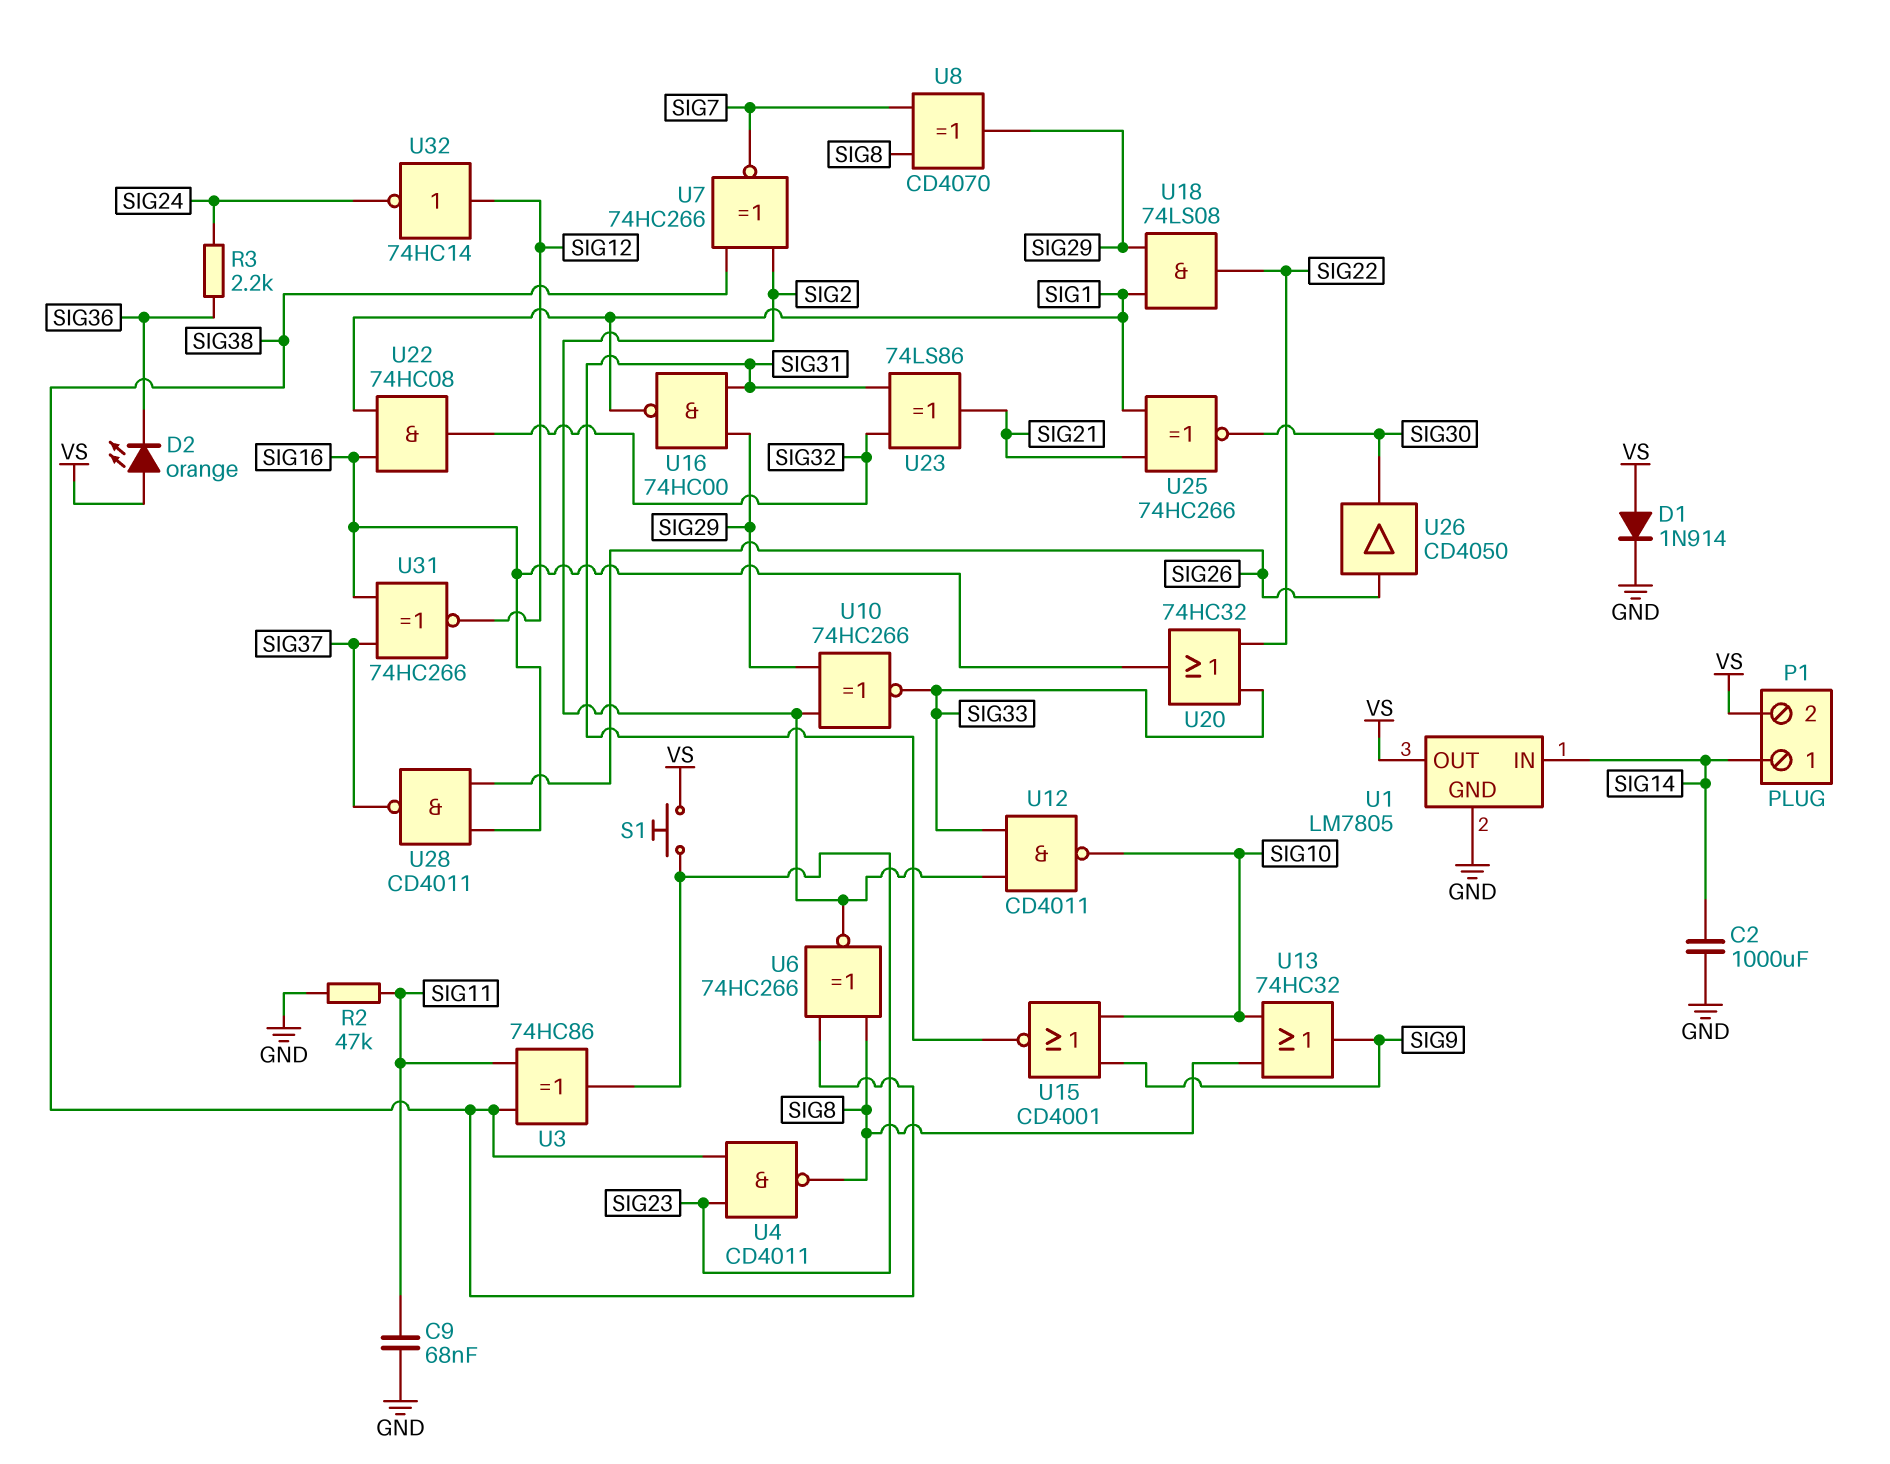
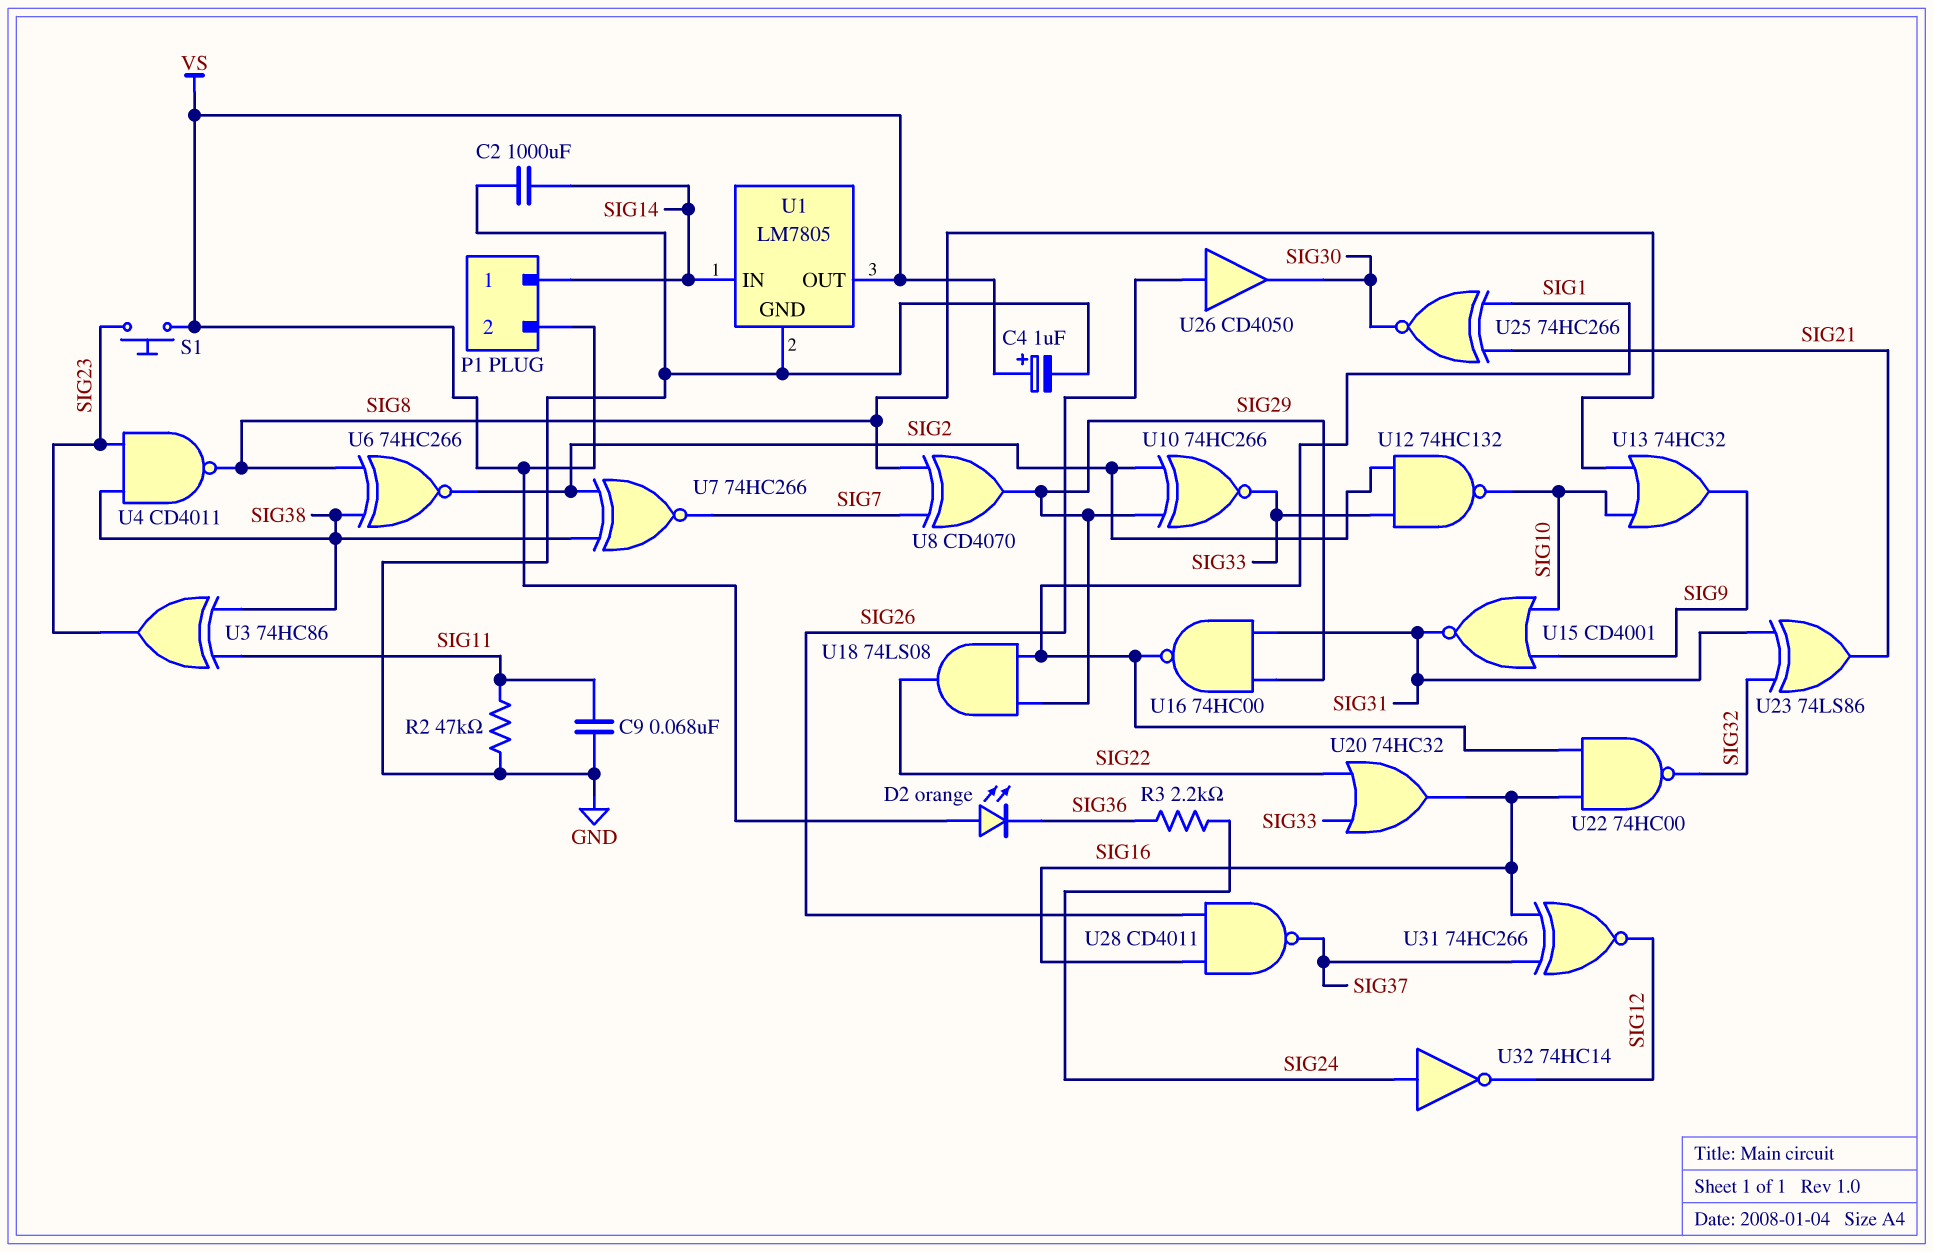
C4: none -> 1uF (plus VS, minus GND)
D1: diode 1N914 (A VS, K GND) -> none
U12: NAND CD4011 (in SIG2, in SIG33, out SIG10) -> NAND 74HC132 (in SIG2, in SIG33, out SIG10)
U22: AND 74HC08 (in SIG1, in SIG16, out SIG32) -> NAND 74HC00 (in SIG1, in SIG16, out SIG32)
U32: NOT 74HC14 (in SIG12, out SIG24) -> NOT 74HC14 (in SIG24, out SIG12)

